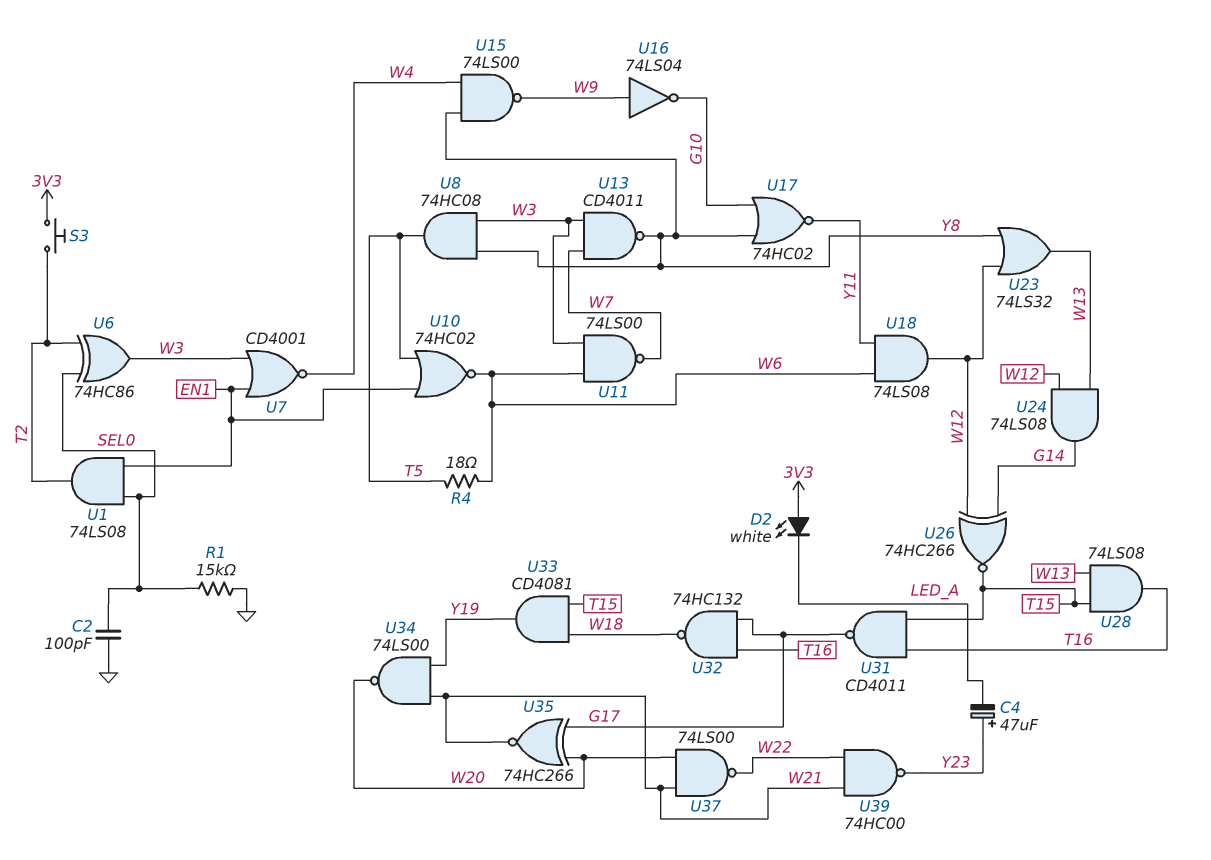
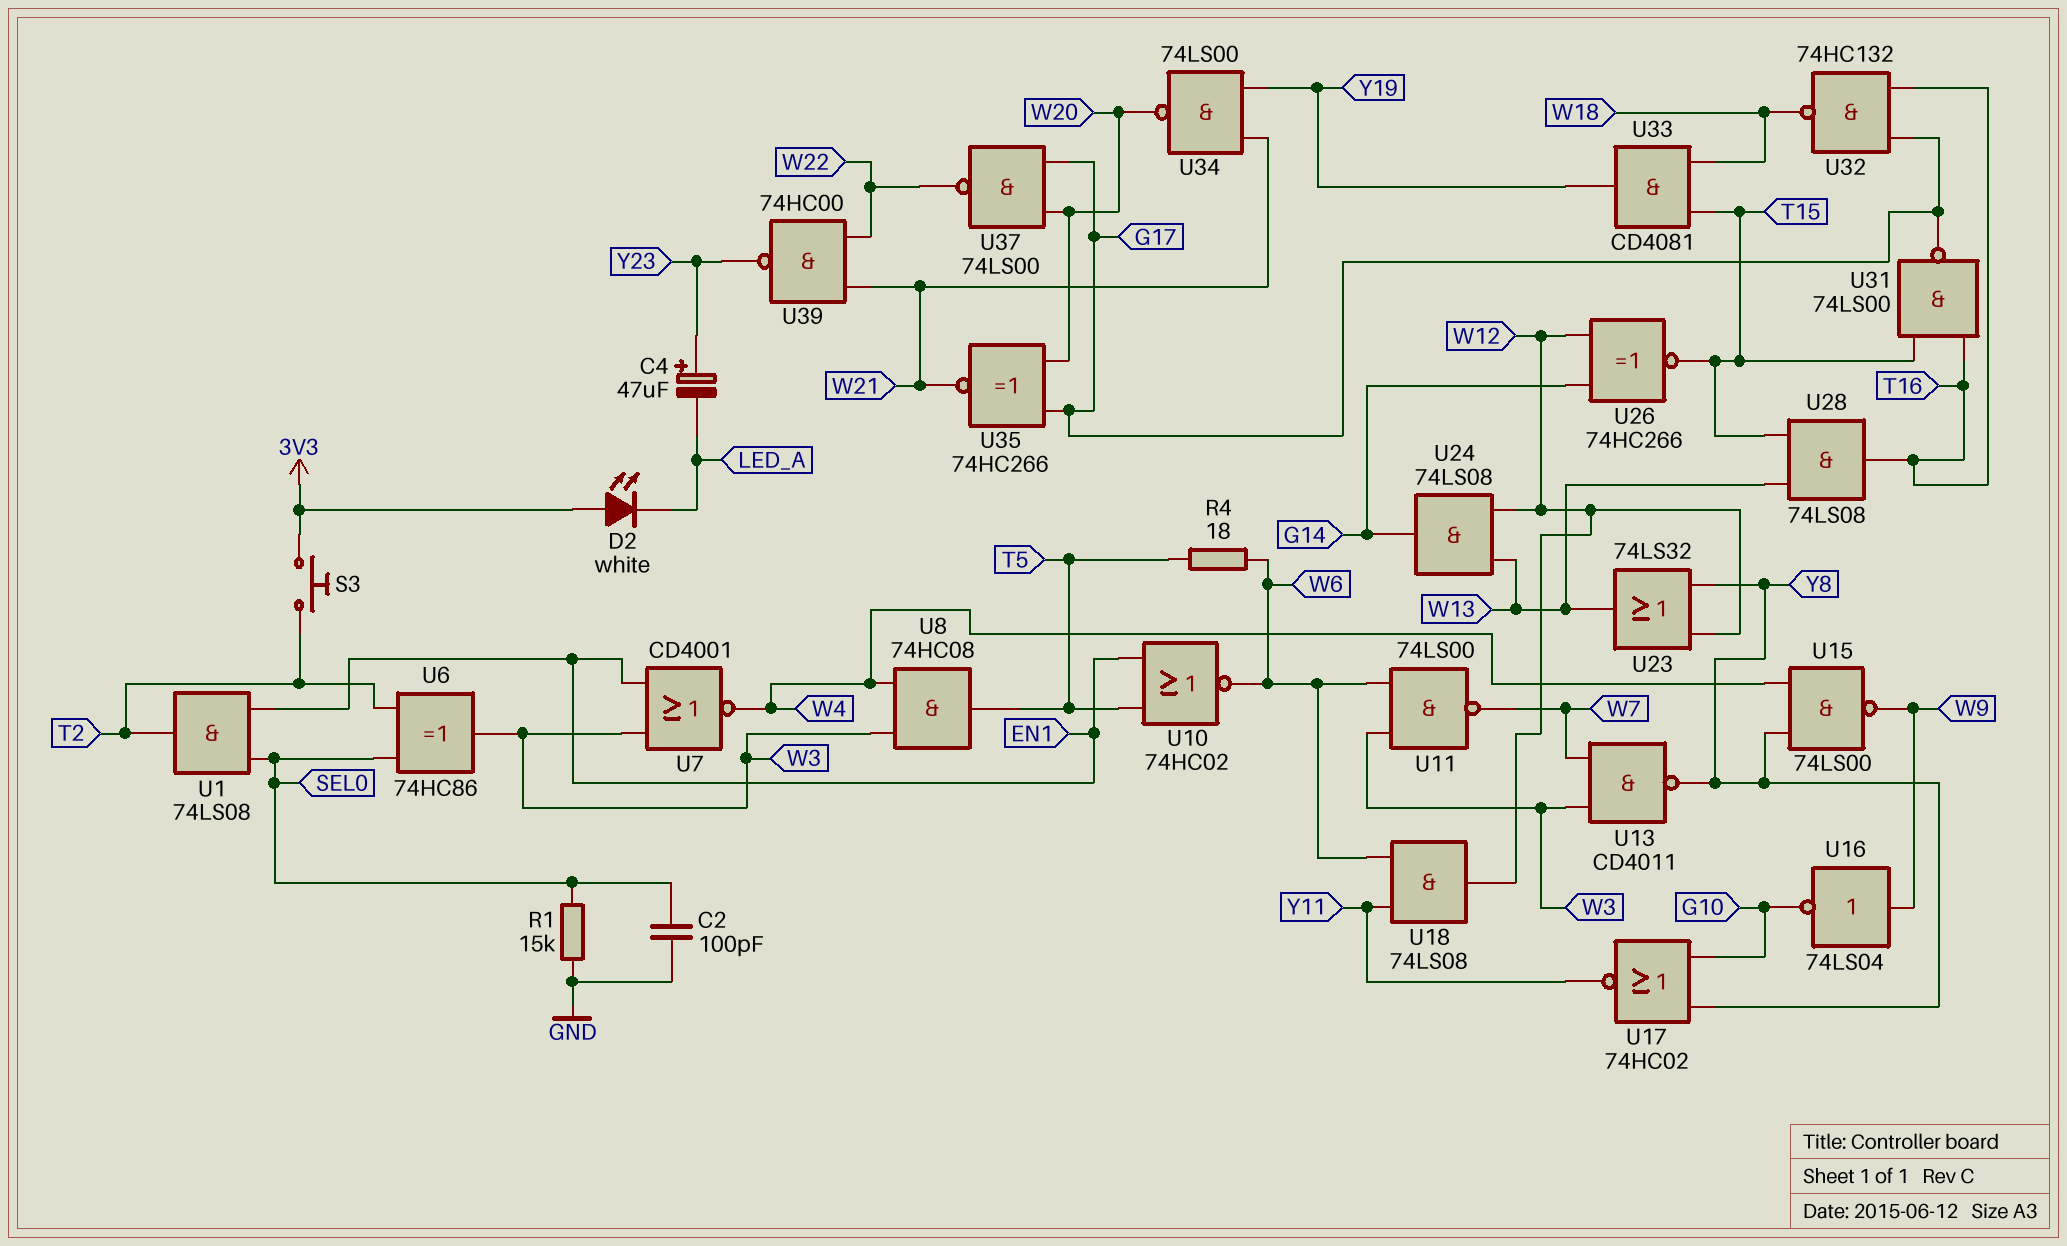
U8: AND 74HC08 (in W3, in Y8, out T5) -> AND 74HC08 (in W3, in W4, out T5)
U31: NAND CD4011 (in T15, in T16, out G17) -> NAND 74LS00 (in T15, in T16, out G17)
U37: NAND 74LS00 (in W20, in W21, out W22) -> NAND 74LS00 (in G17, in W20, out W22)

